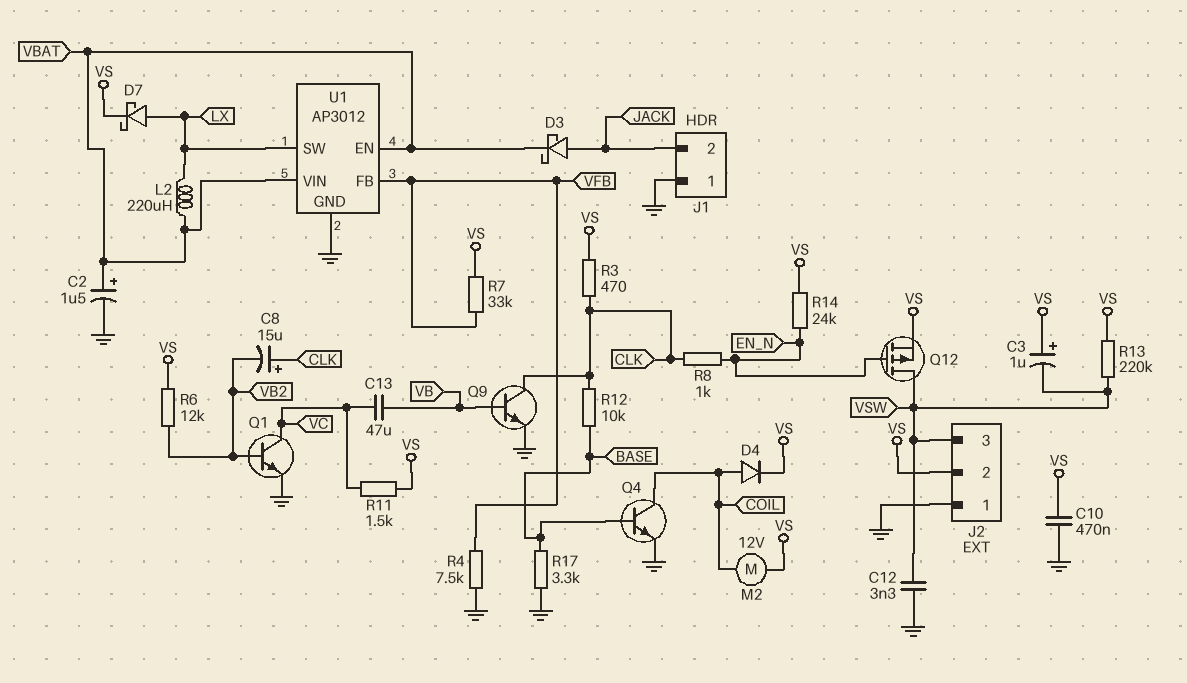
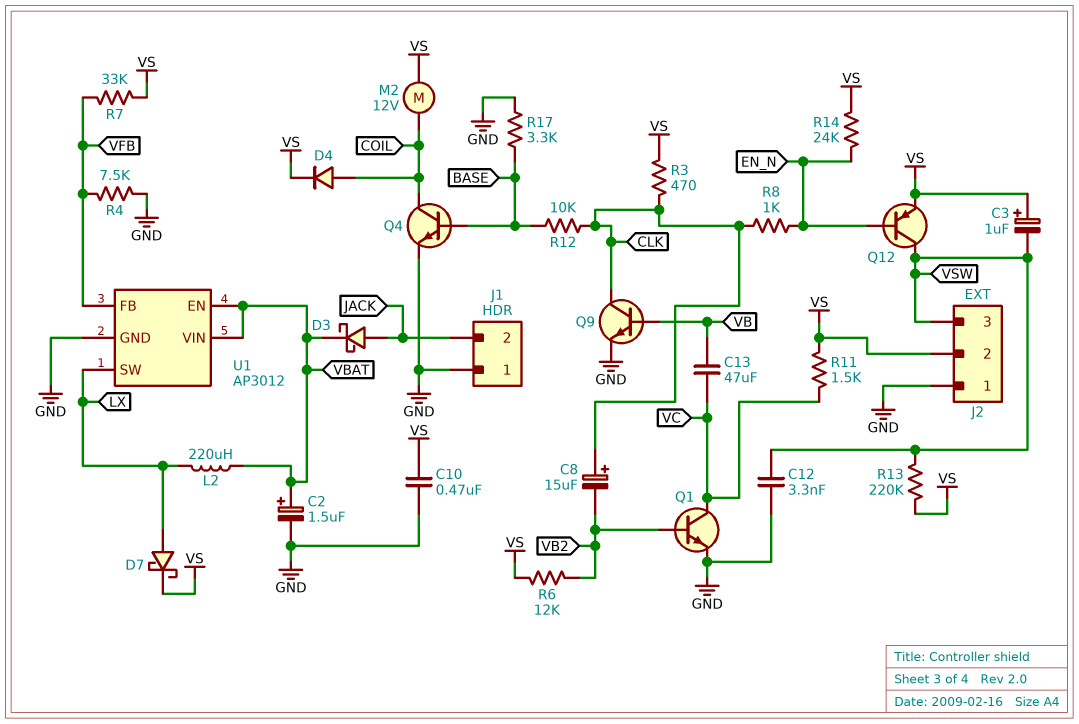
Q12: PMOS (G EN_N, D VSW, S VS) -> PNP (B EN_N, C VSW, E VS)

